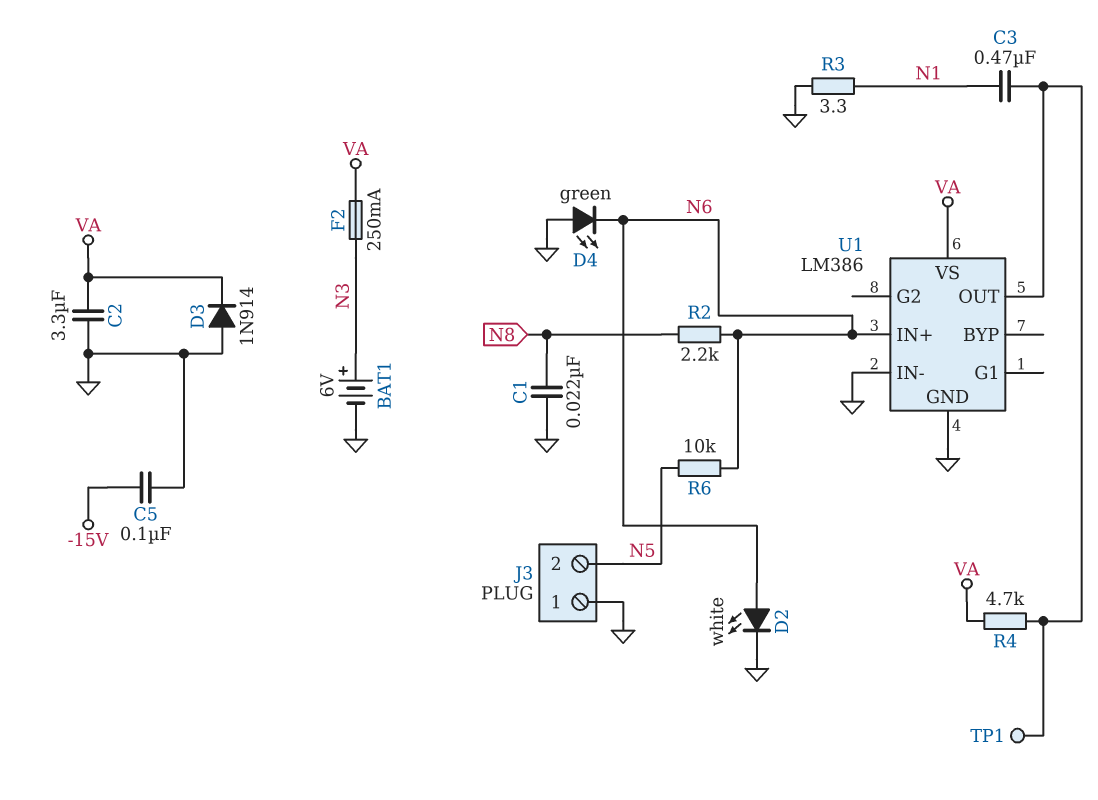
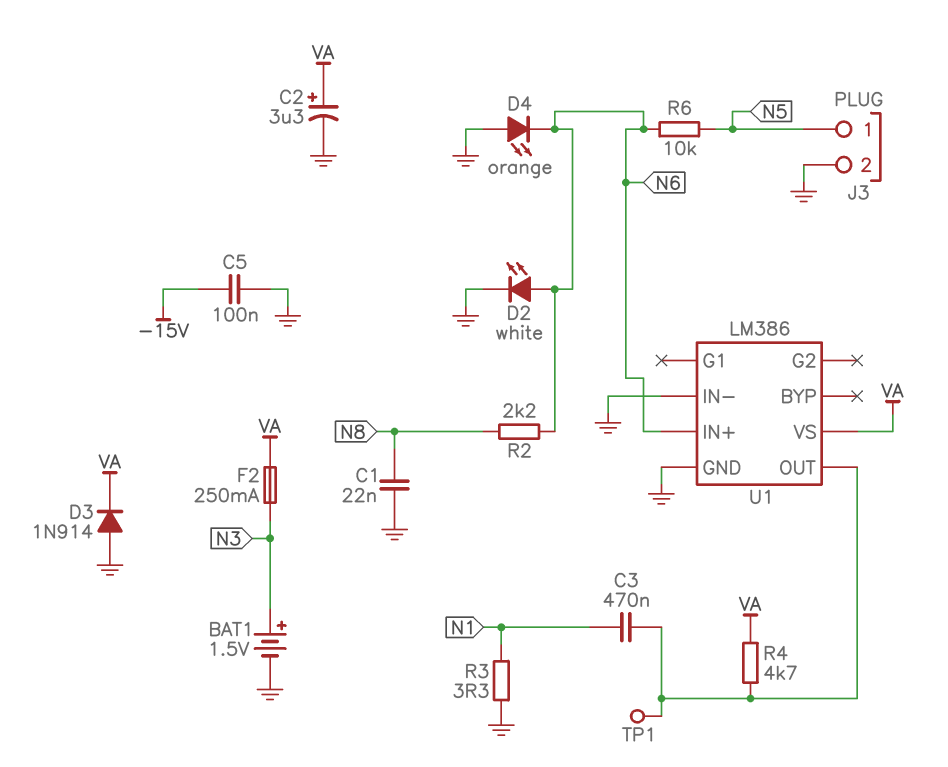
BAT1: 6V (plus N3, minus GND) -> 1.5V (plus N3, minus GND)
C2: 3.3uF (GND, VA) -> 3.3uF (plus VA, minus GND)
D4: LED green (A GND, K N6) -> LED orange (A GND, K N6)
J3 pin 1: GND -> N5
J3 pin 2: N5 -> GND

